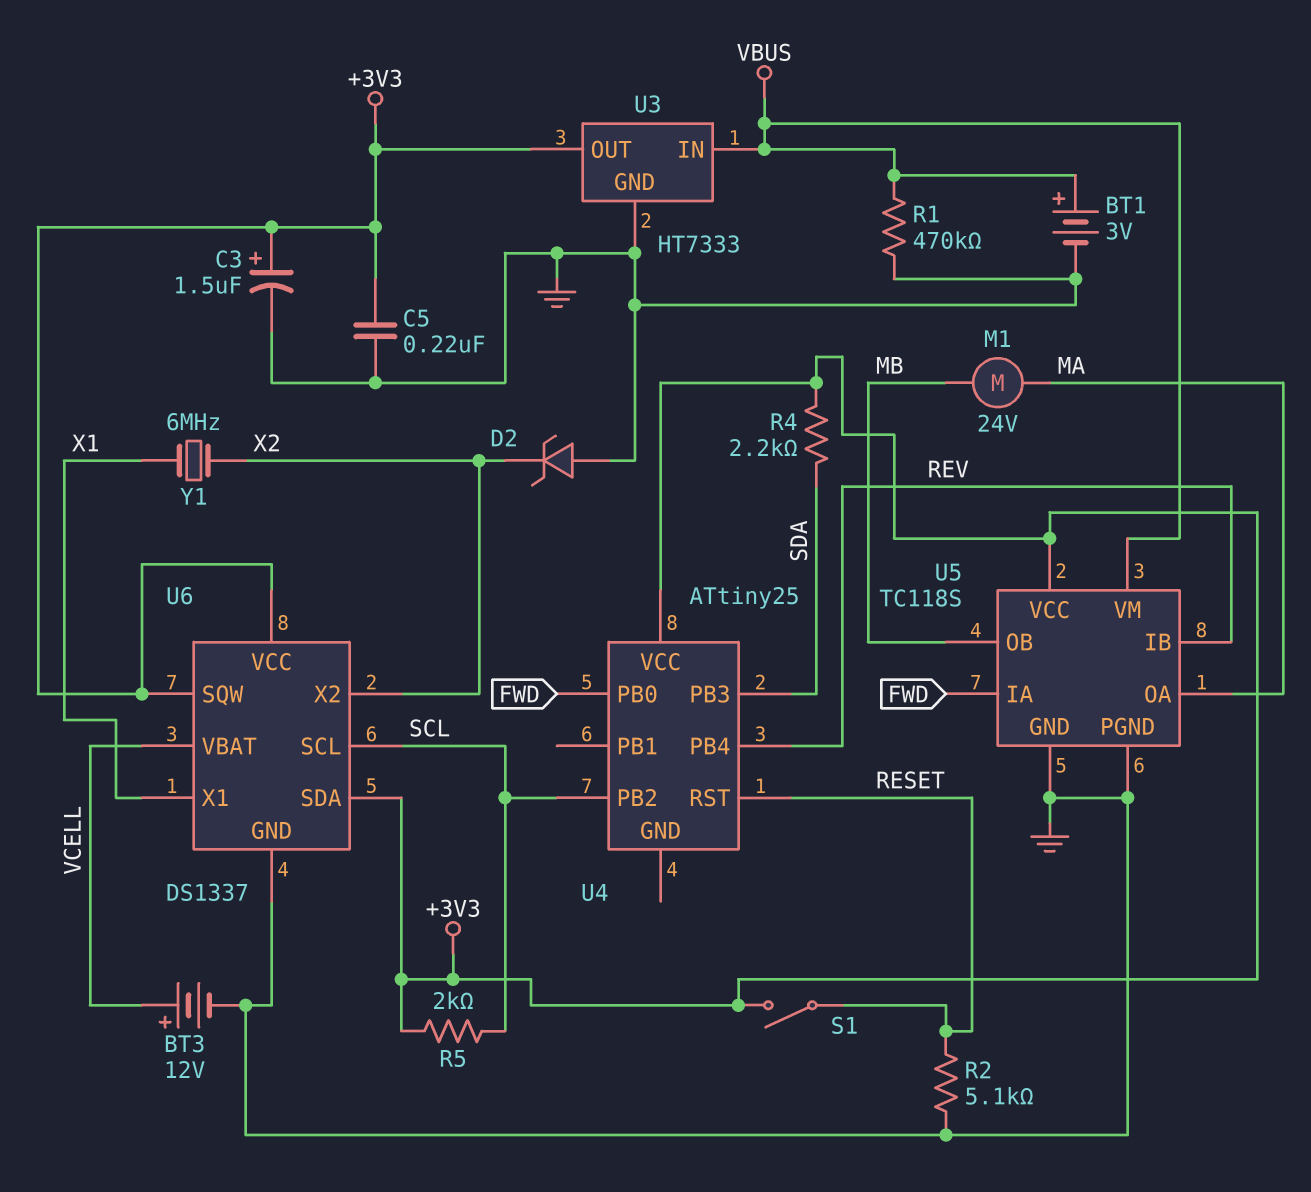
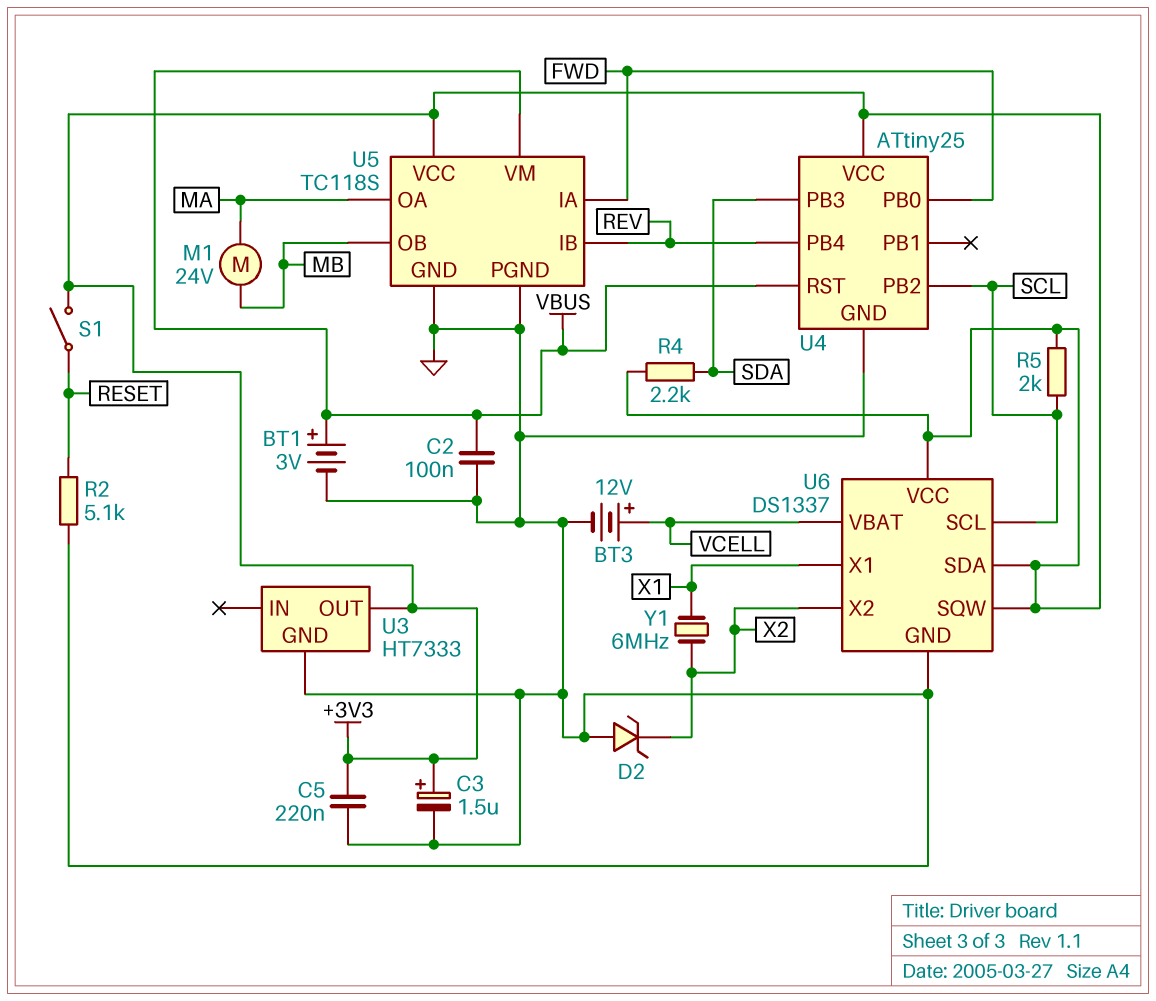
C2: none -> 100nF (GND, VBUS)
R1: 470k (GND, VBUS) -> none
U3 pin IN: VBUS -> none
U4 pin GND: none -> GND
U4 pin RST: RESET -> VBUS

